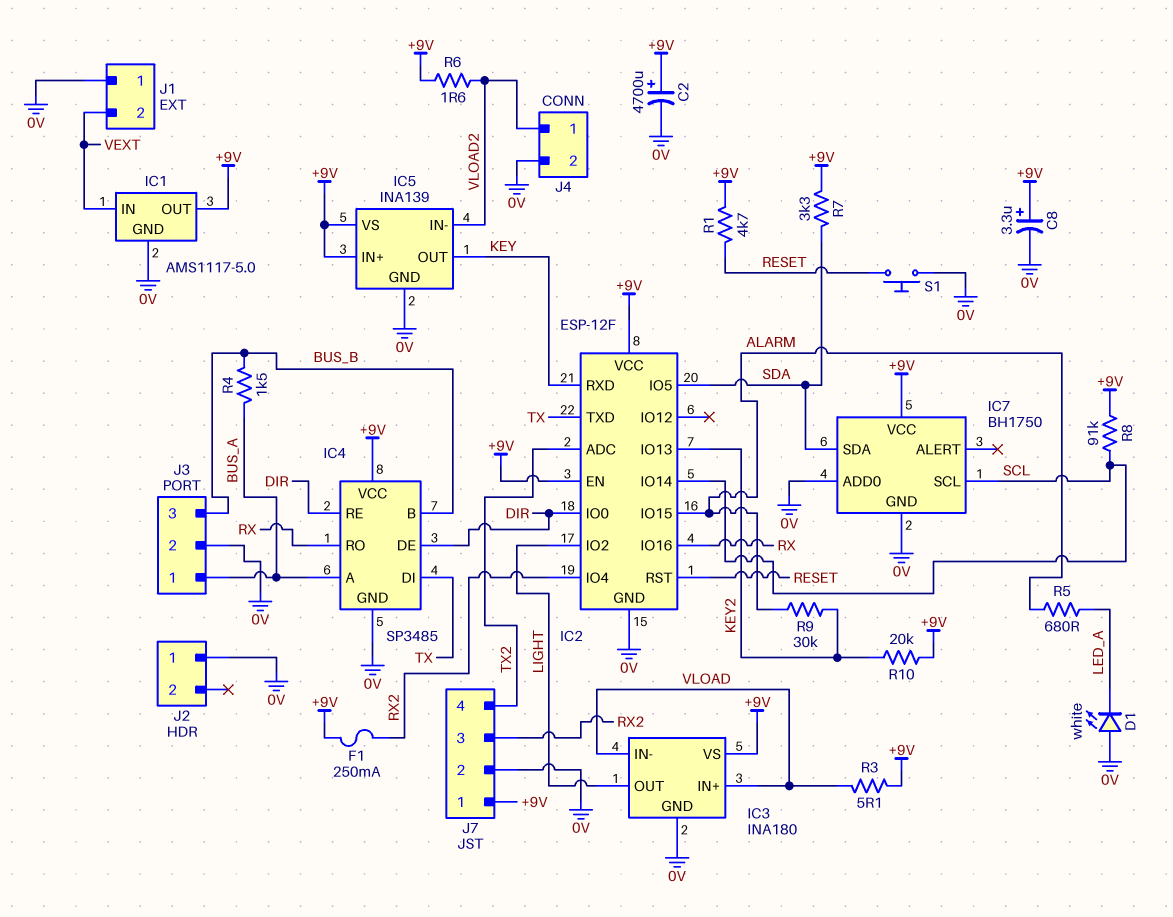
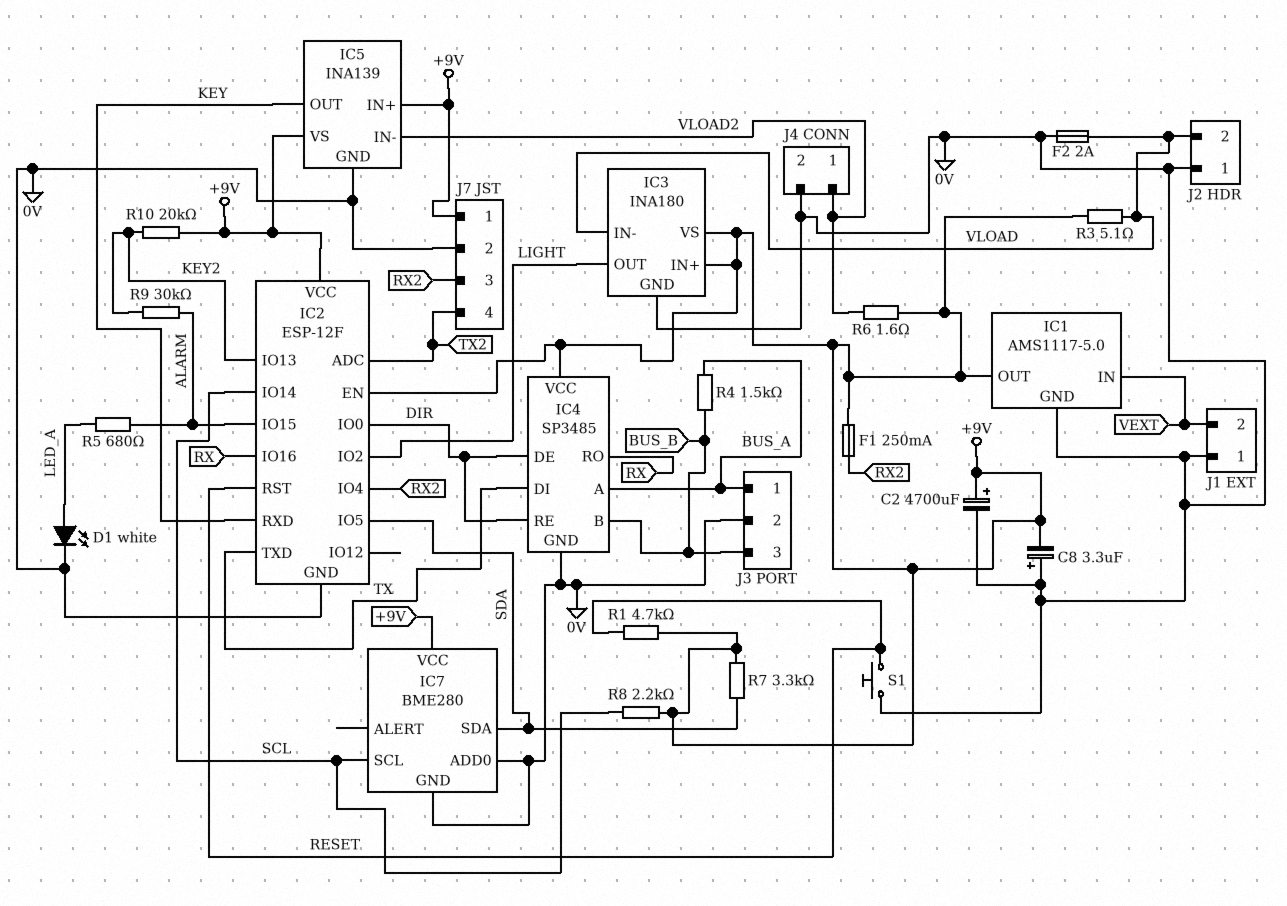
C8: 3.3uF (plus +9V, minus 0V) -> 3.3uF (plus 0V, minus +9V)
D1: LED white (A 0V, K LED_A) -> LED white (A LED_A, K 0V)
F2: none -> 2A (0V, VLOAD)
IC3 pin IN+: VLOAD -> +9V
IC7: BH1750 -> BME280
J2 pin 2: none -> VLOAD
R8: 91k (+9V, SCL) -> 2.2k (+9V, SCL)

